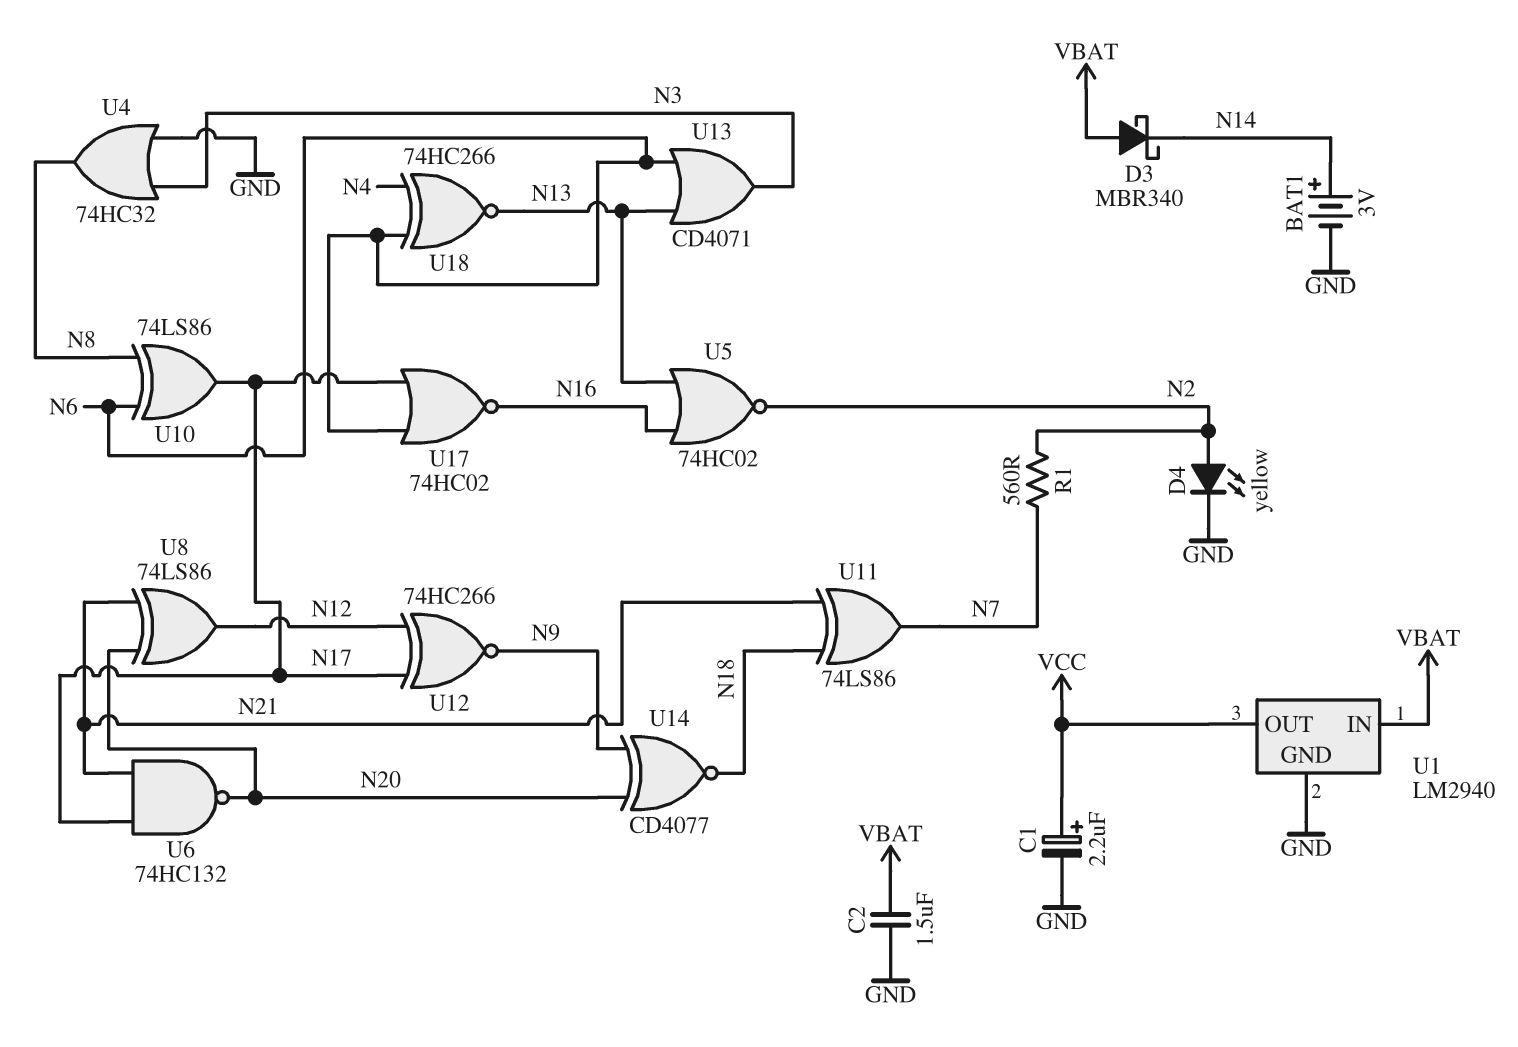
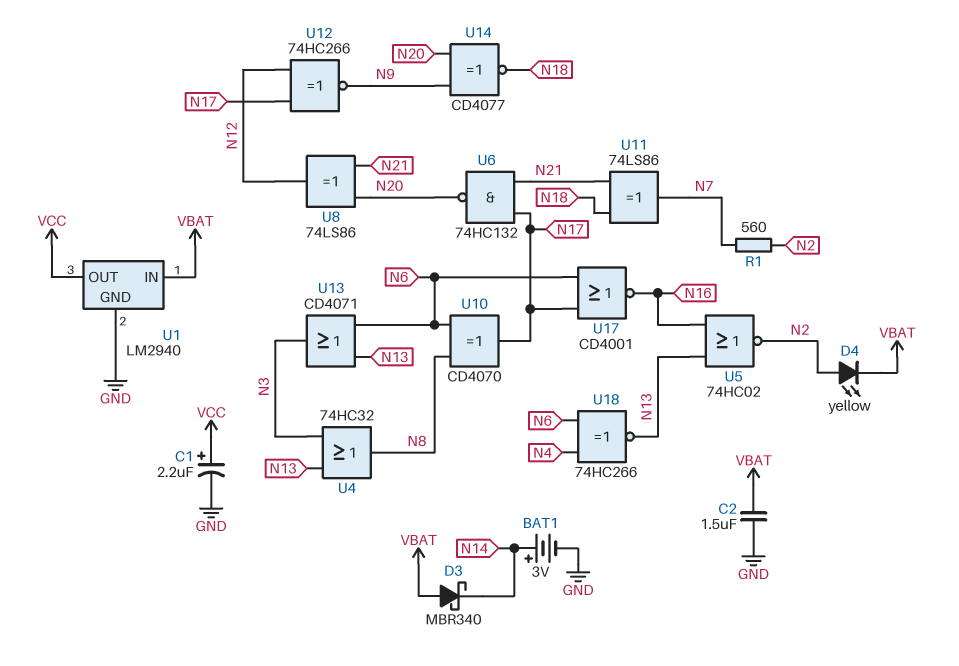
D4: LED yellow (A N2, K GND) -> LED yellow (A N2, K VBAT)
U4: OR 74HC32 (in GND, in N3, out N8) -> OR 74HC32 (in N3, in N13, out N8)
U10: XOR 74LS86 (in N6, in N8, out N17) -> XOR CD4070 (in N6, in N8, out N17)
U17: NOR 74HC02 (in N6, in N17, out N16) -> NOR CD4001 (in N6, in N17, out N16)

